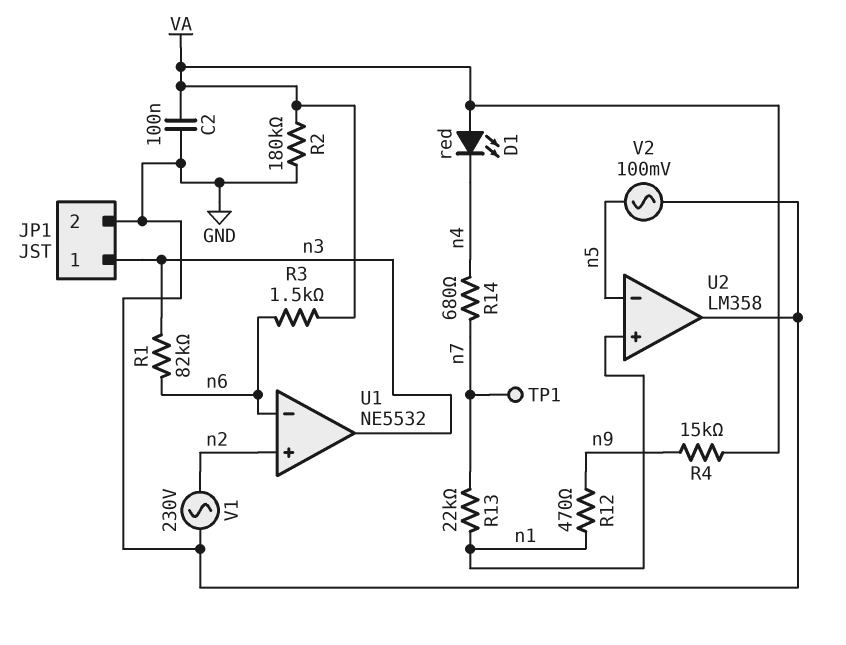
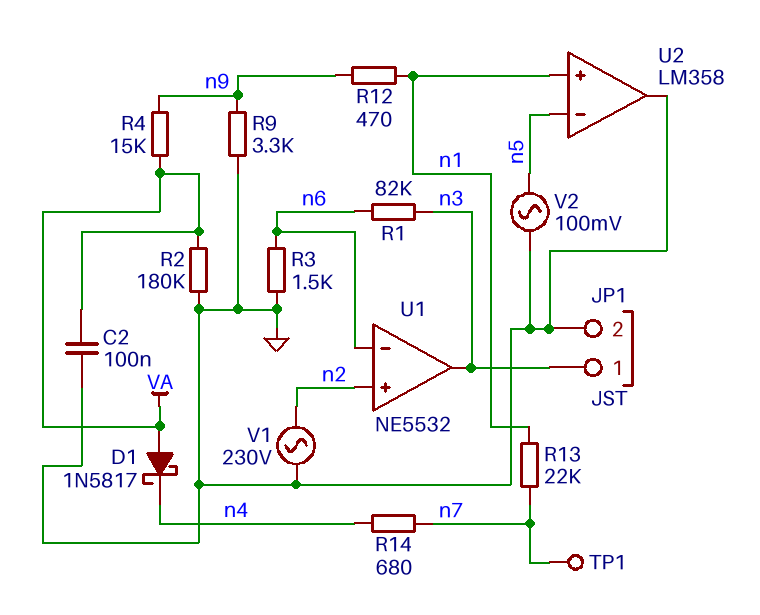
D1: LED red (A VA, K n4) -> schottky 1N5817 (A VA, K n4)
R3: 1.5k (VA, n6) -> 1.5k (GND, n6)
R9: none -> 3.3k (GND, n9)

